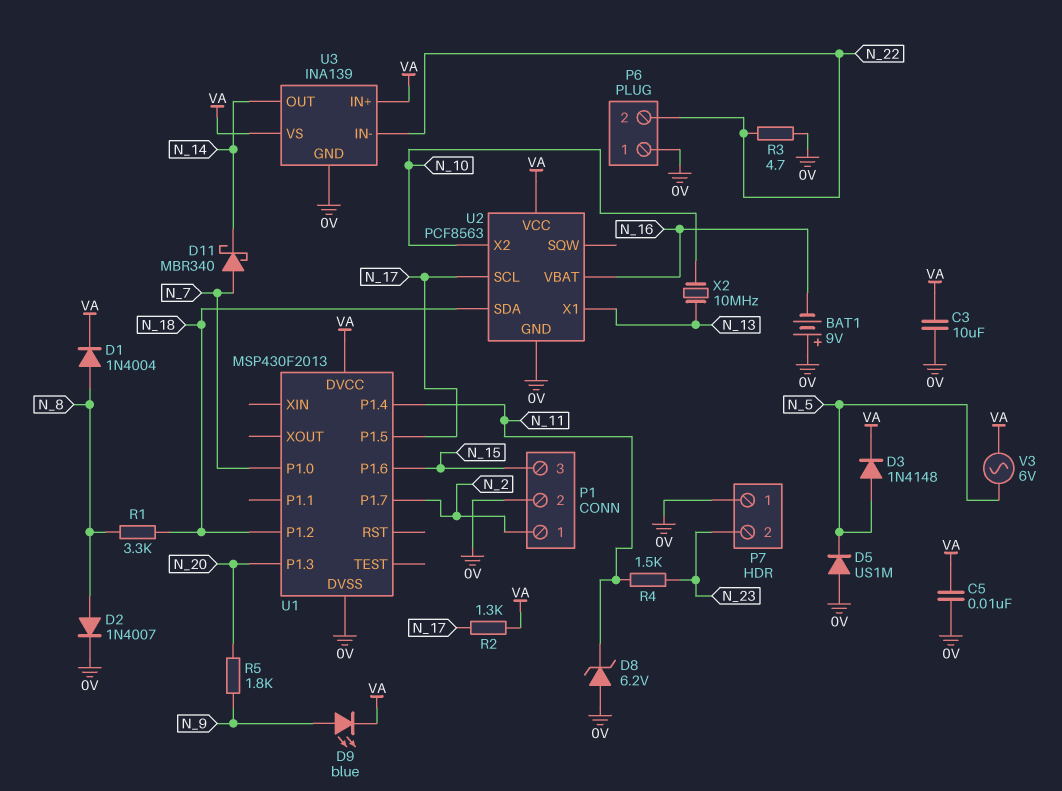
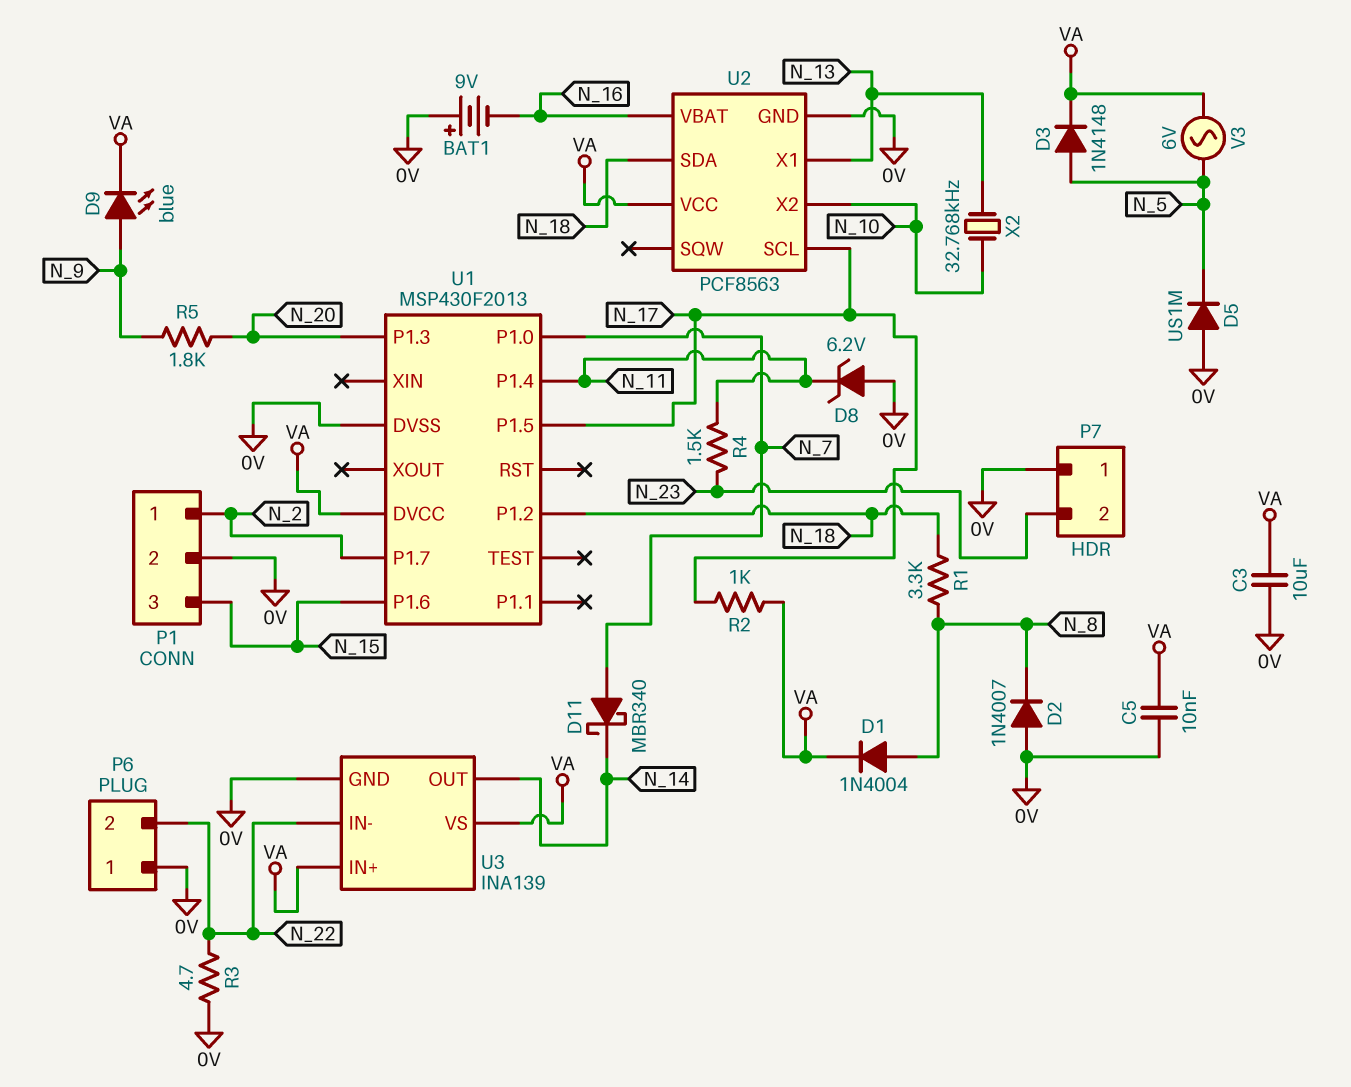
D2: diode 1N4007 (A N_8, K 0V) -> diode 1N4007 (A 0V, K N_8)
R2: 1.3k (N_17, VA) -> 1k (N_17, VA)
X2: 10MHz (N_10, N_13) -> 32.768kHz (N_10, N_13)

